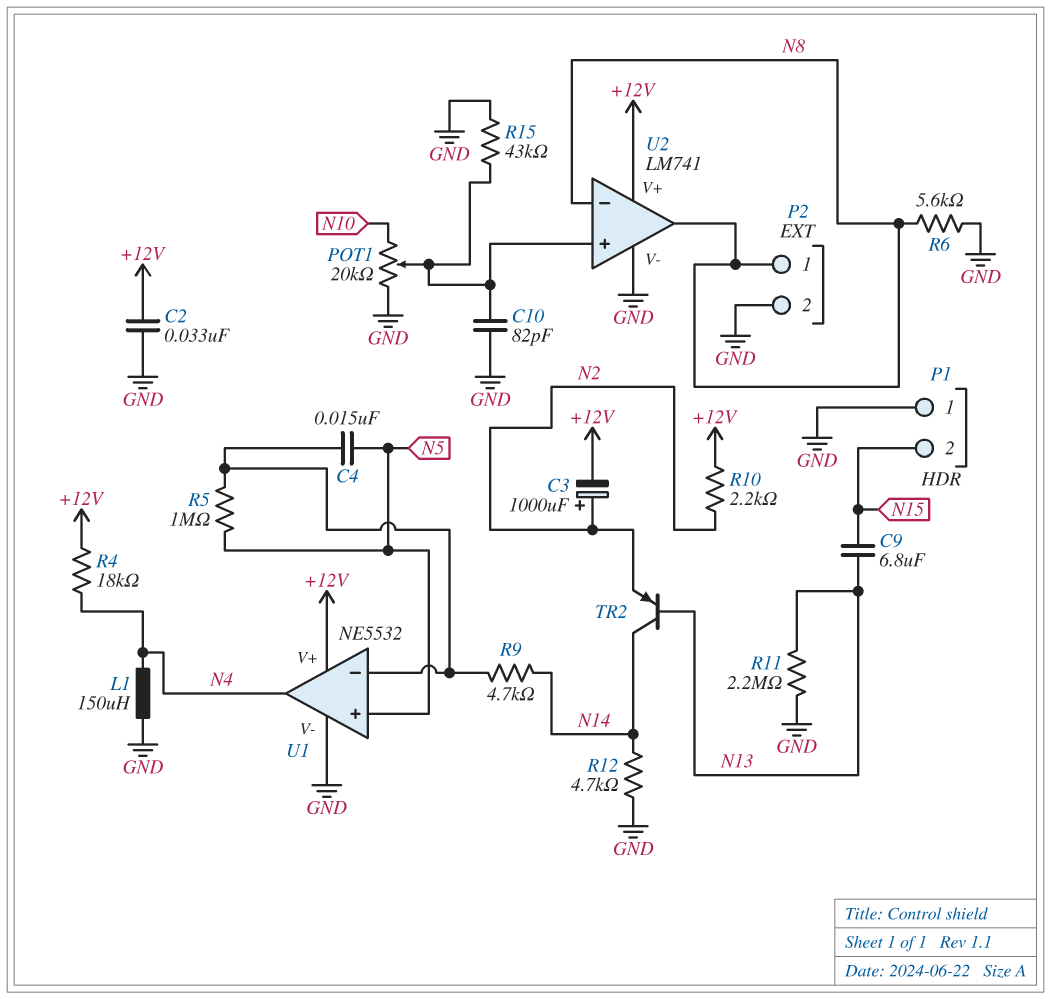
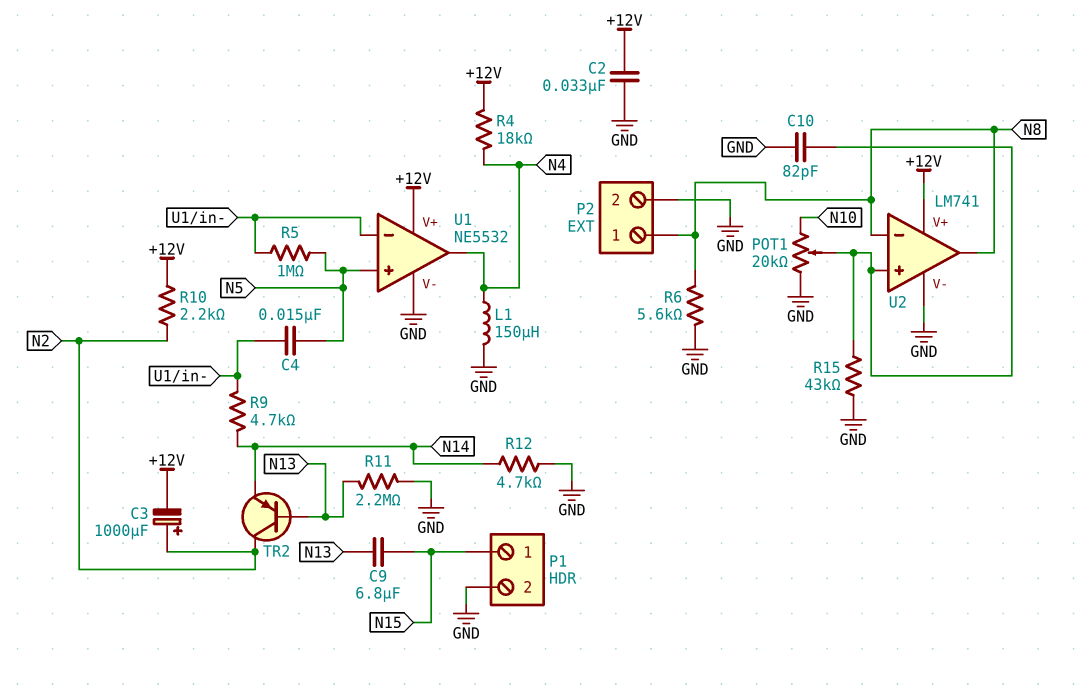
P1 pin 1: GND -> N15
P1 pin 2: N15 -> GND
TR2: PNP (B N13, C N14, E N2) -> PNP (B N13, C N2, E N14)

